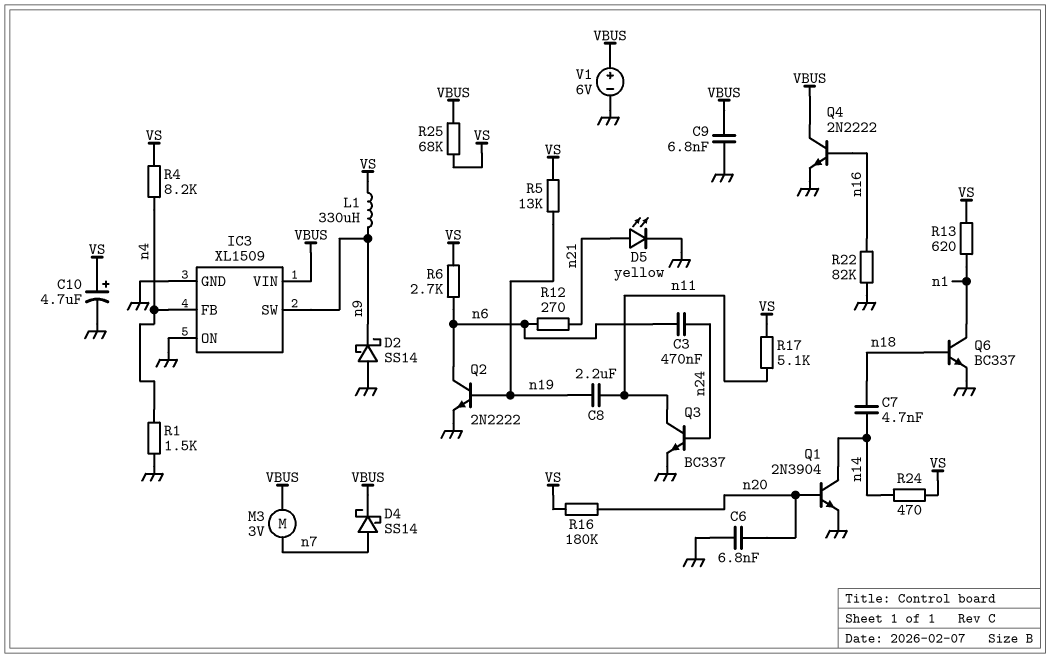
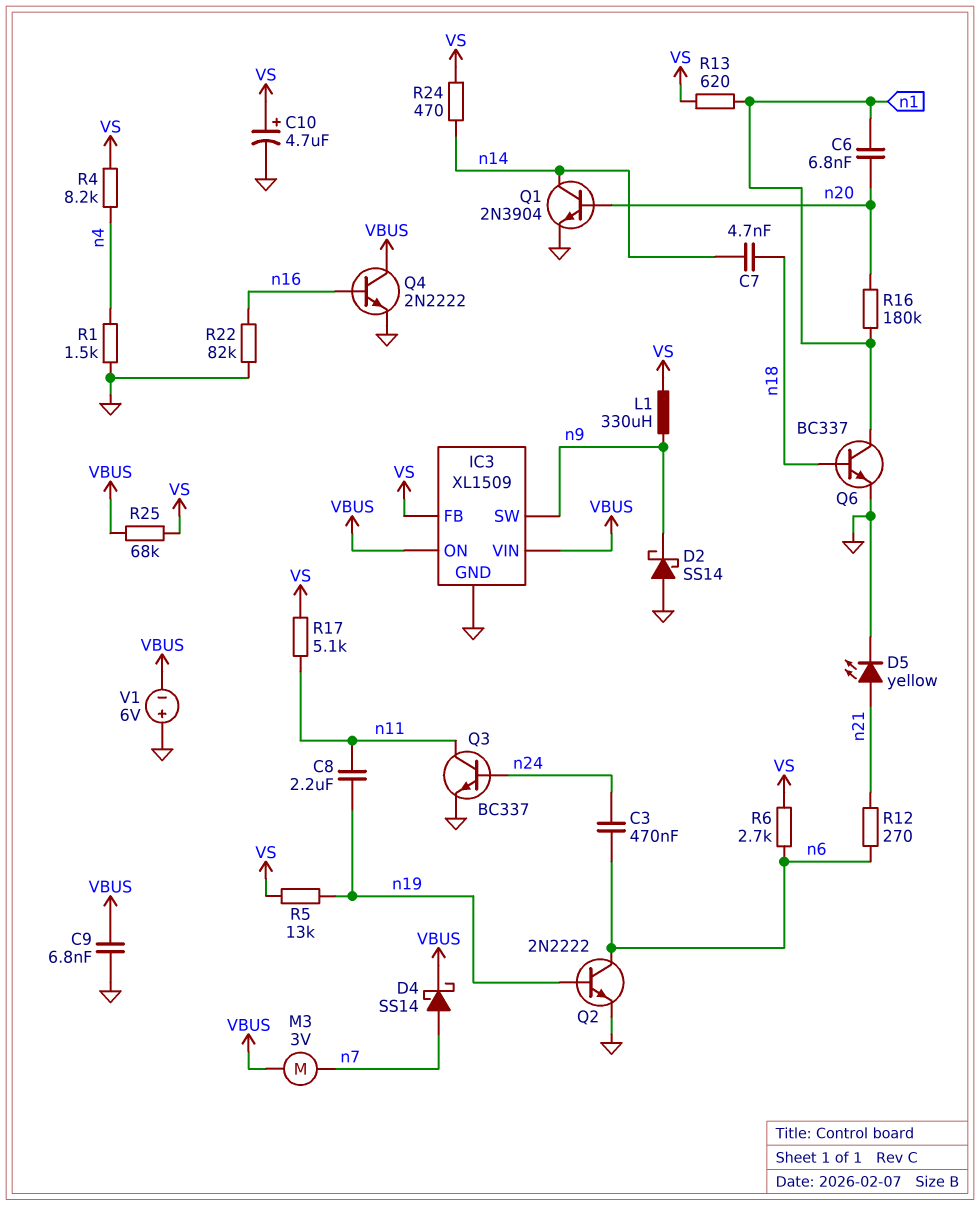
C6: 6.8nF (GND, n20) -> 6.8nF (n1, n20)
IC3 pin FB: n4 -> VS
IC3 pin ON: GND -> VBUS
R16: 180k (VS, n20) -> 180k (n1, n20)
V1: 6V (plus VBUS, minus GND) -> 6V (plus GND, minus VBUS)

